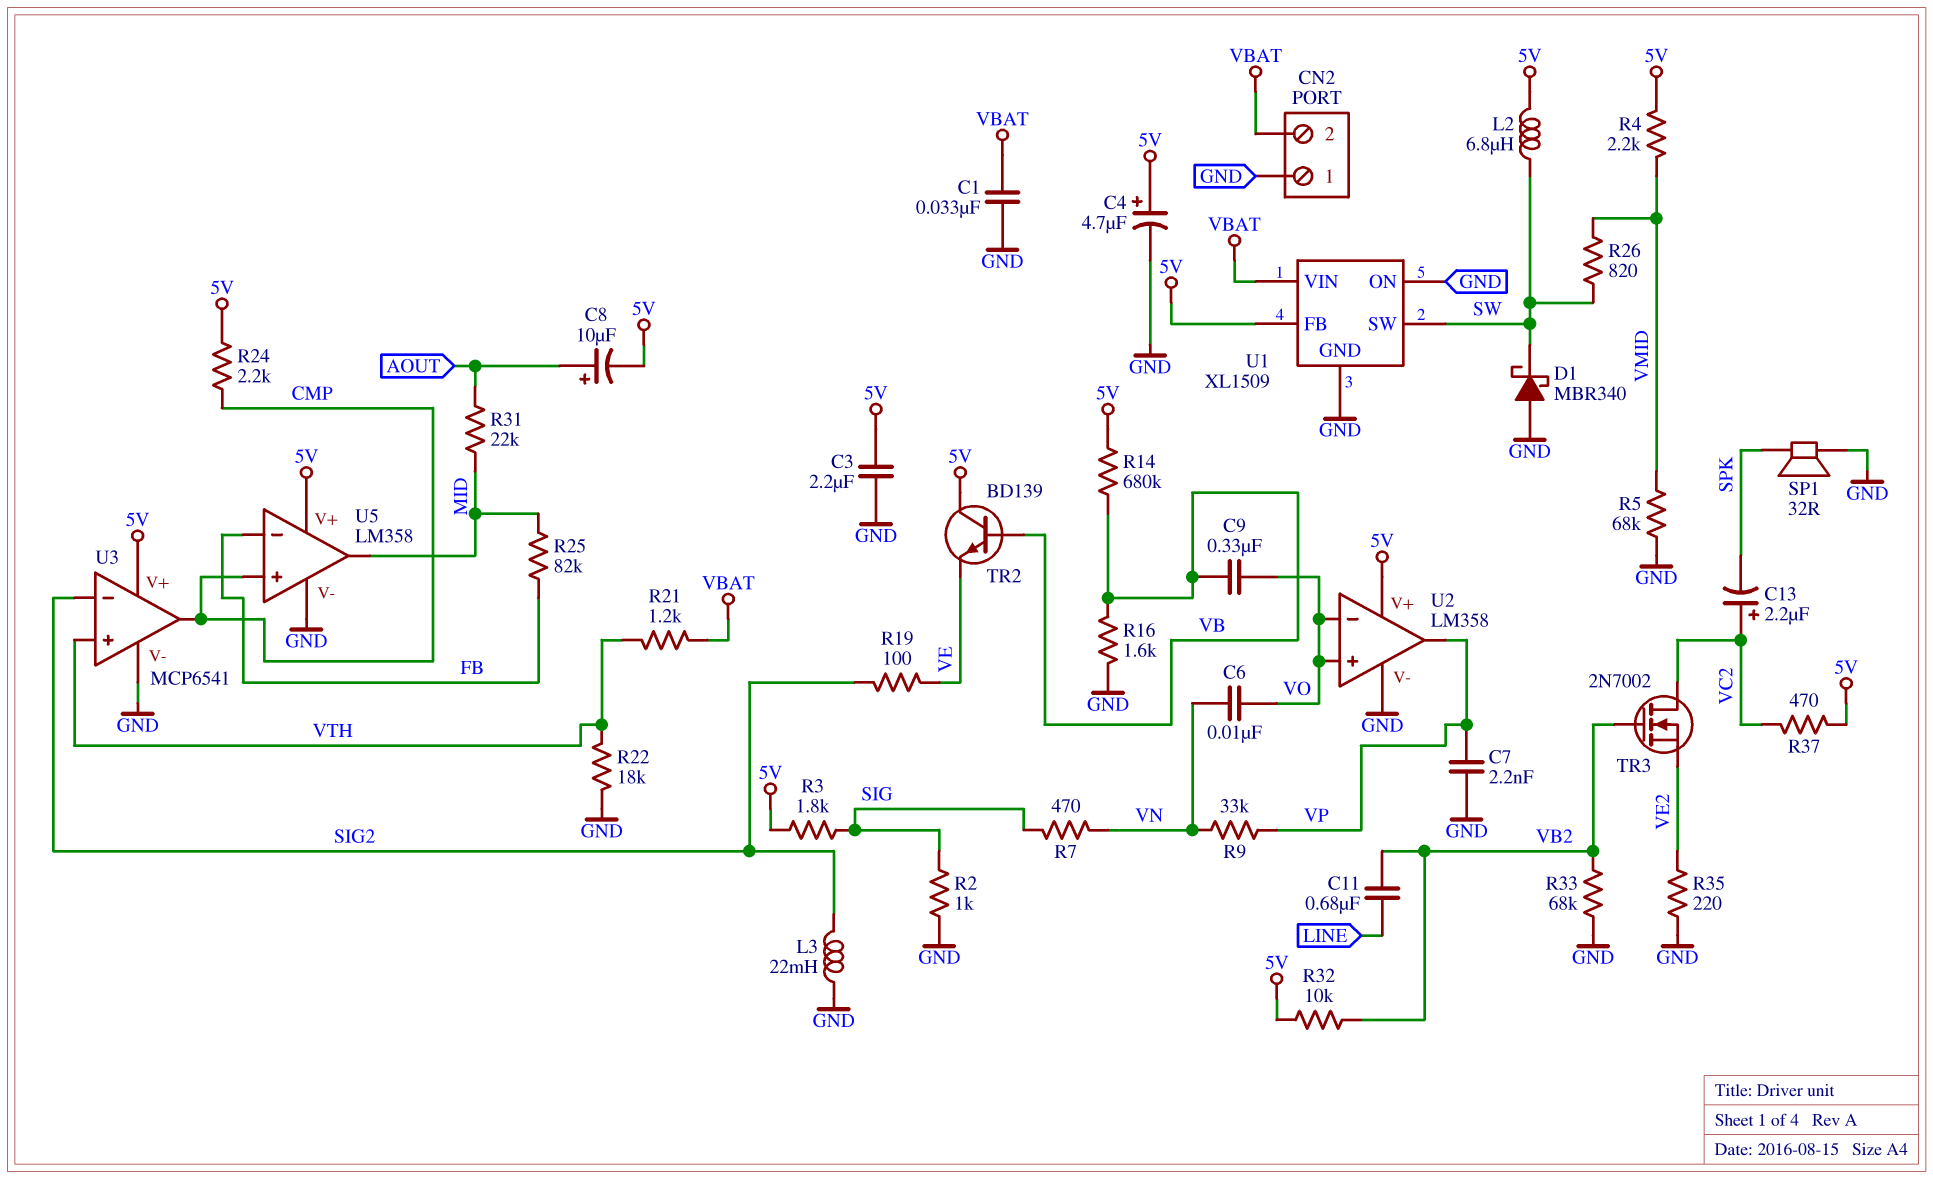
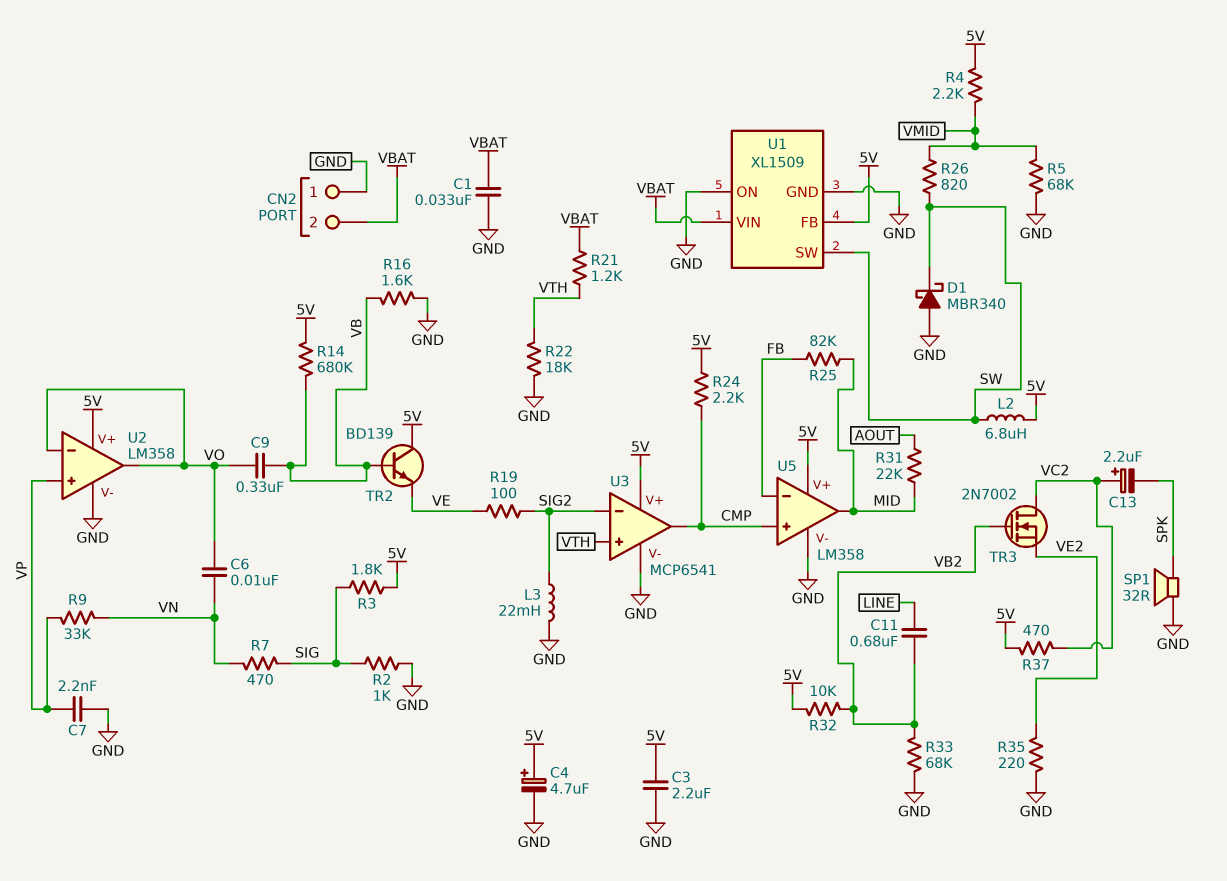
C8: 10uF (plus AOUT, minus 5V) -> none
U2 pin in+: VO -> VP
U2 pin out: VP -> VO

